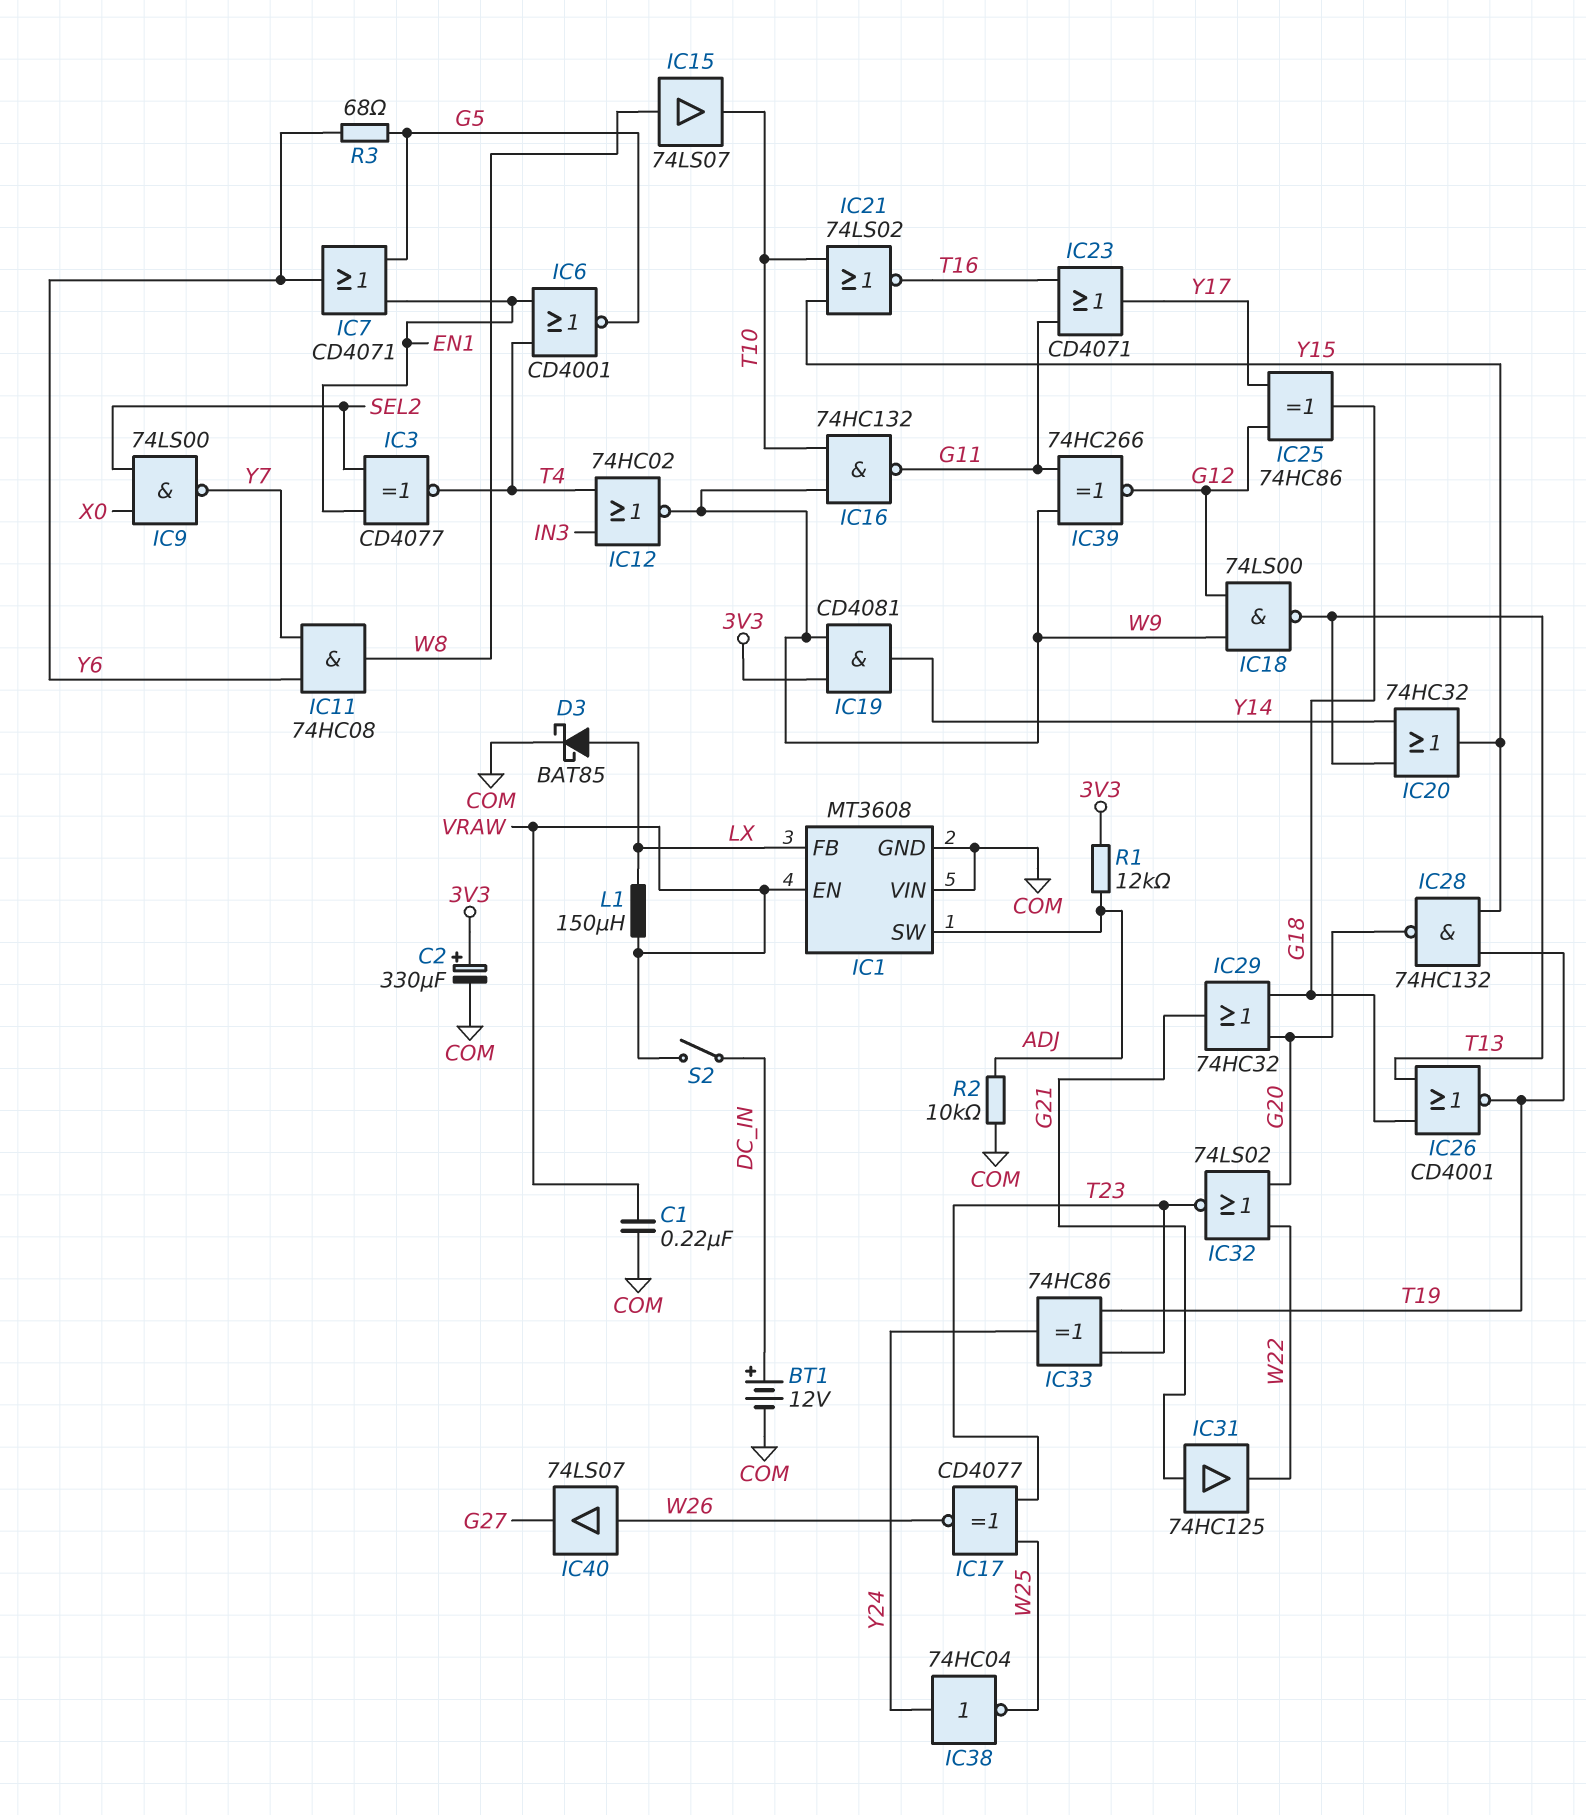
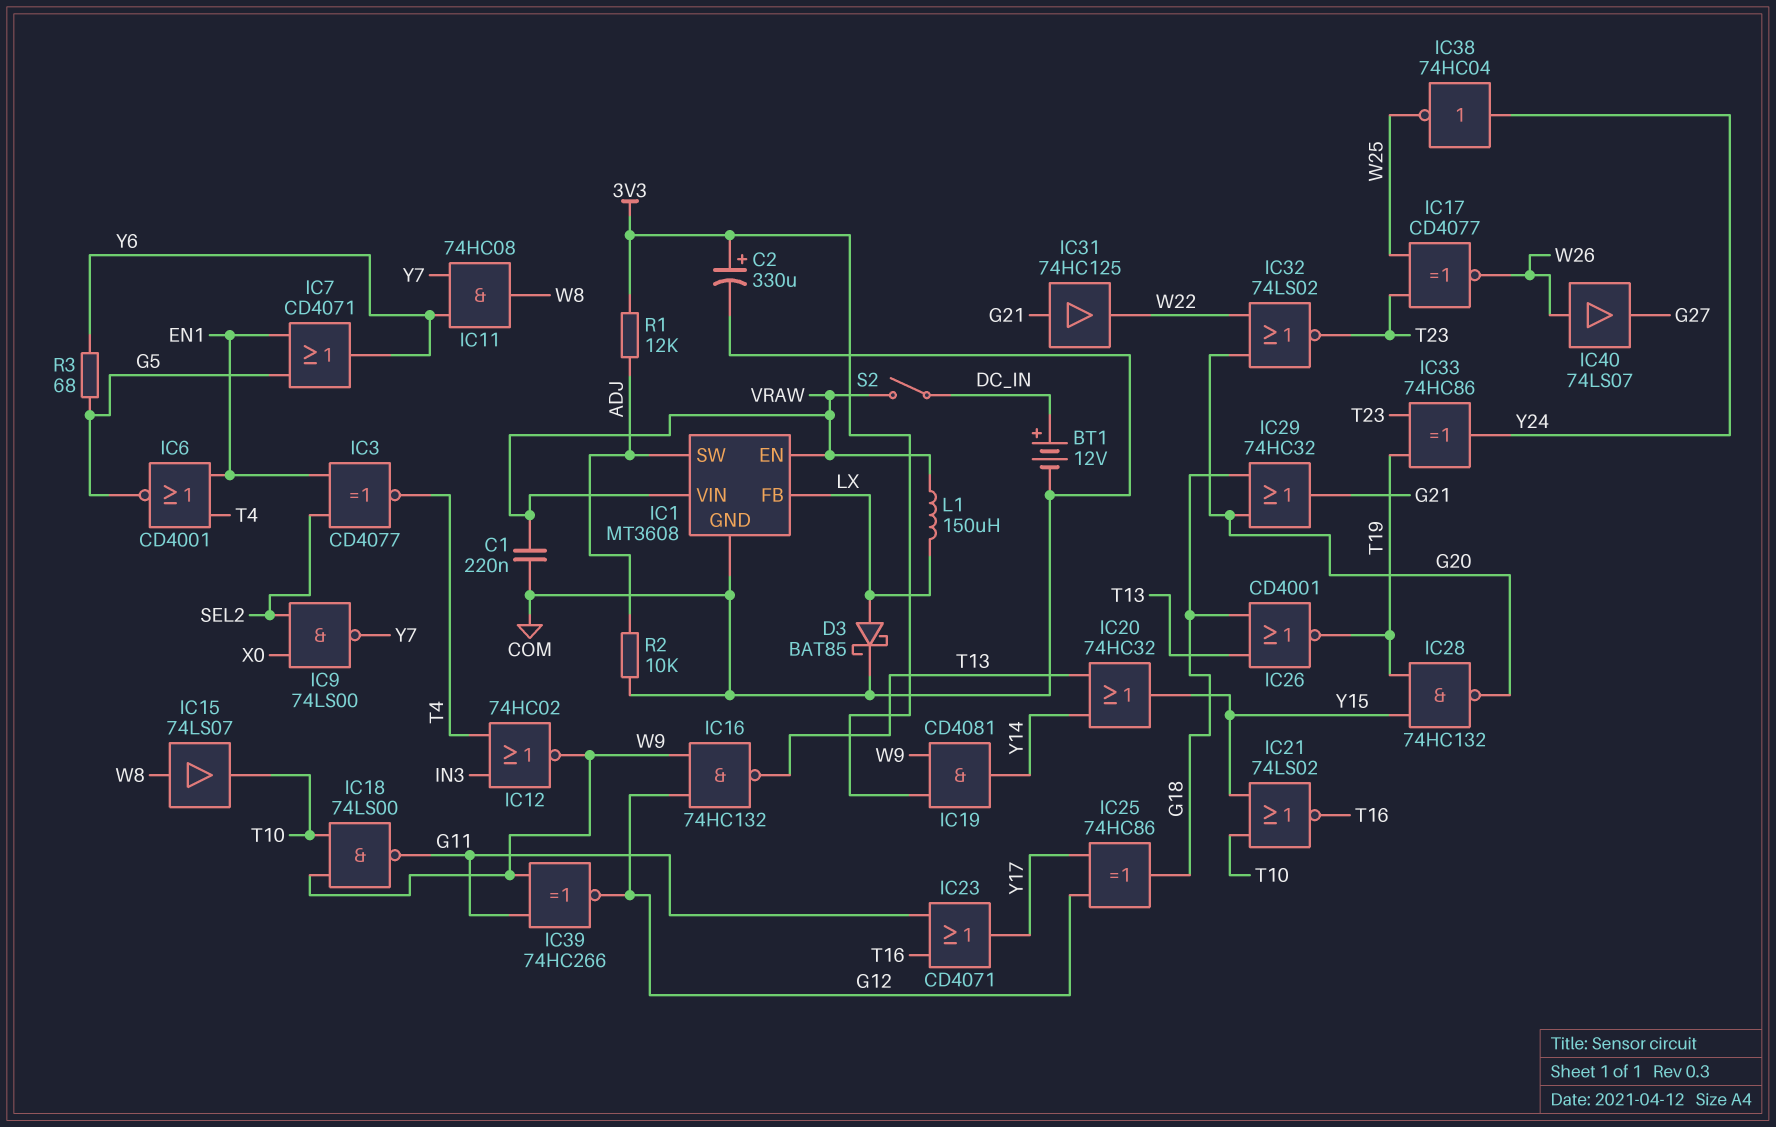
IC1 pin VIN: COM -> VRAW
IC16: NAND 74HC132 (in T10, in W9, out G11) -> NAND 74HC132 (in G12, in W9, out T13)
IC18: NAND 74LS00 (in G12, in W9, out T13) -> NAND 74LS00 (in T10, in W9, out G11)

